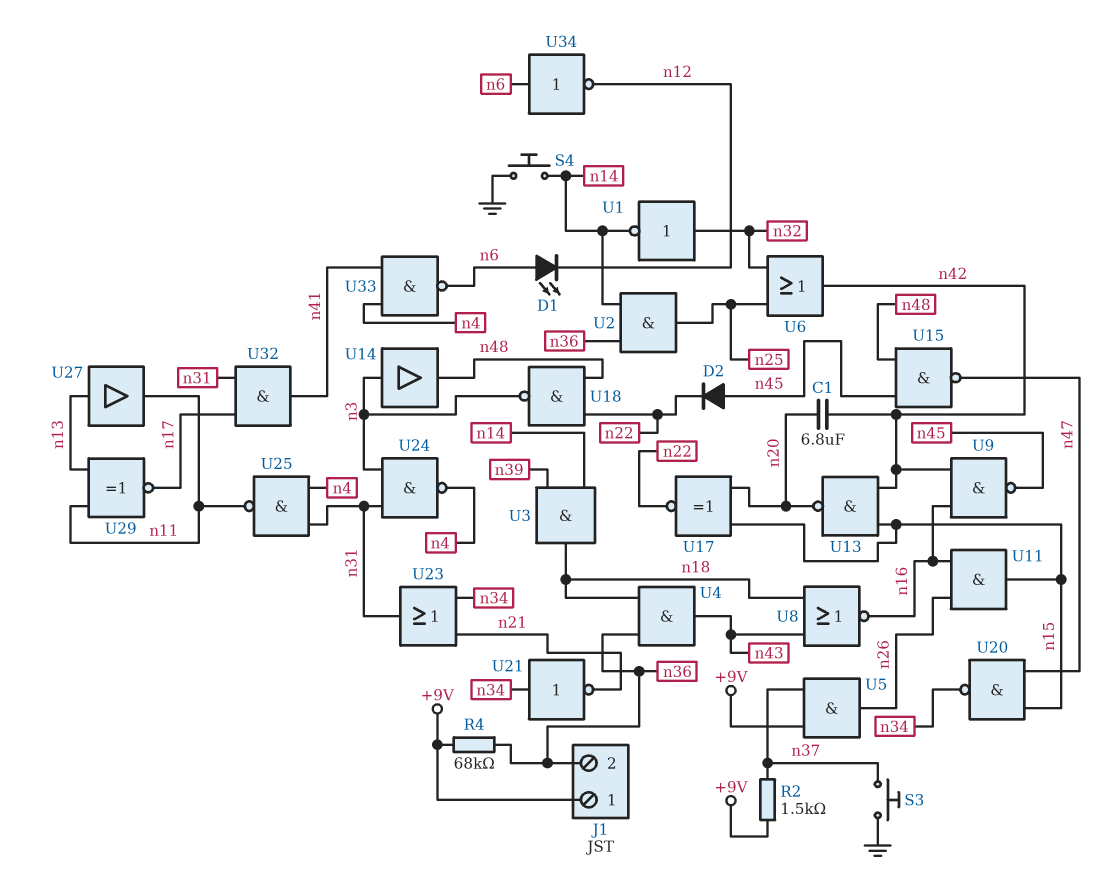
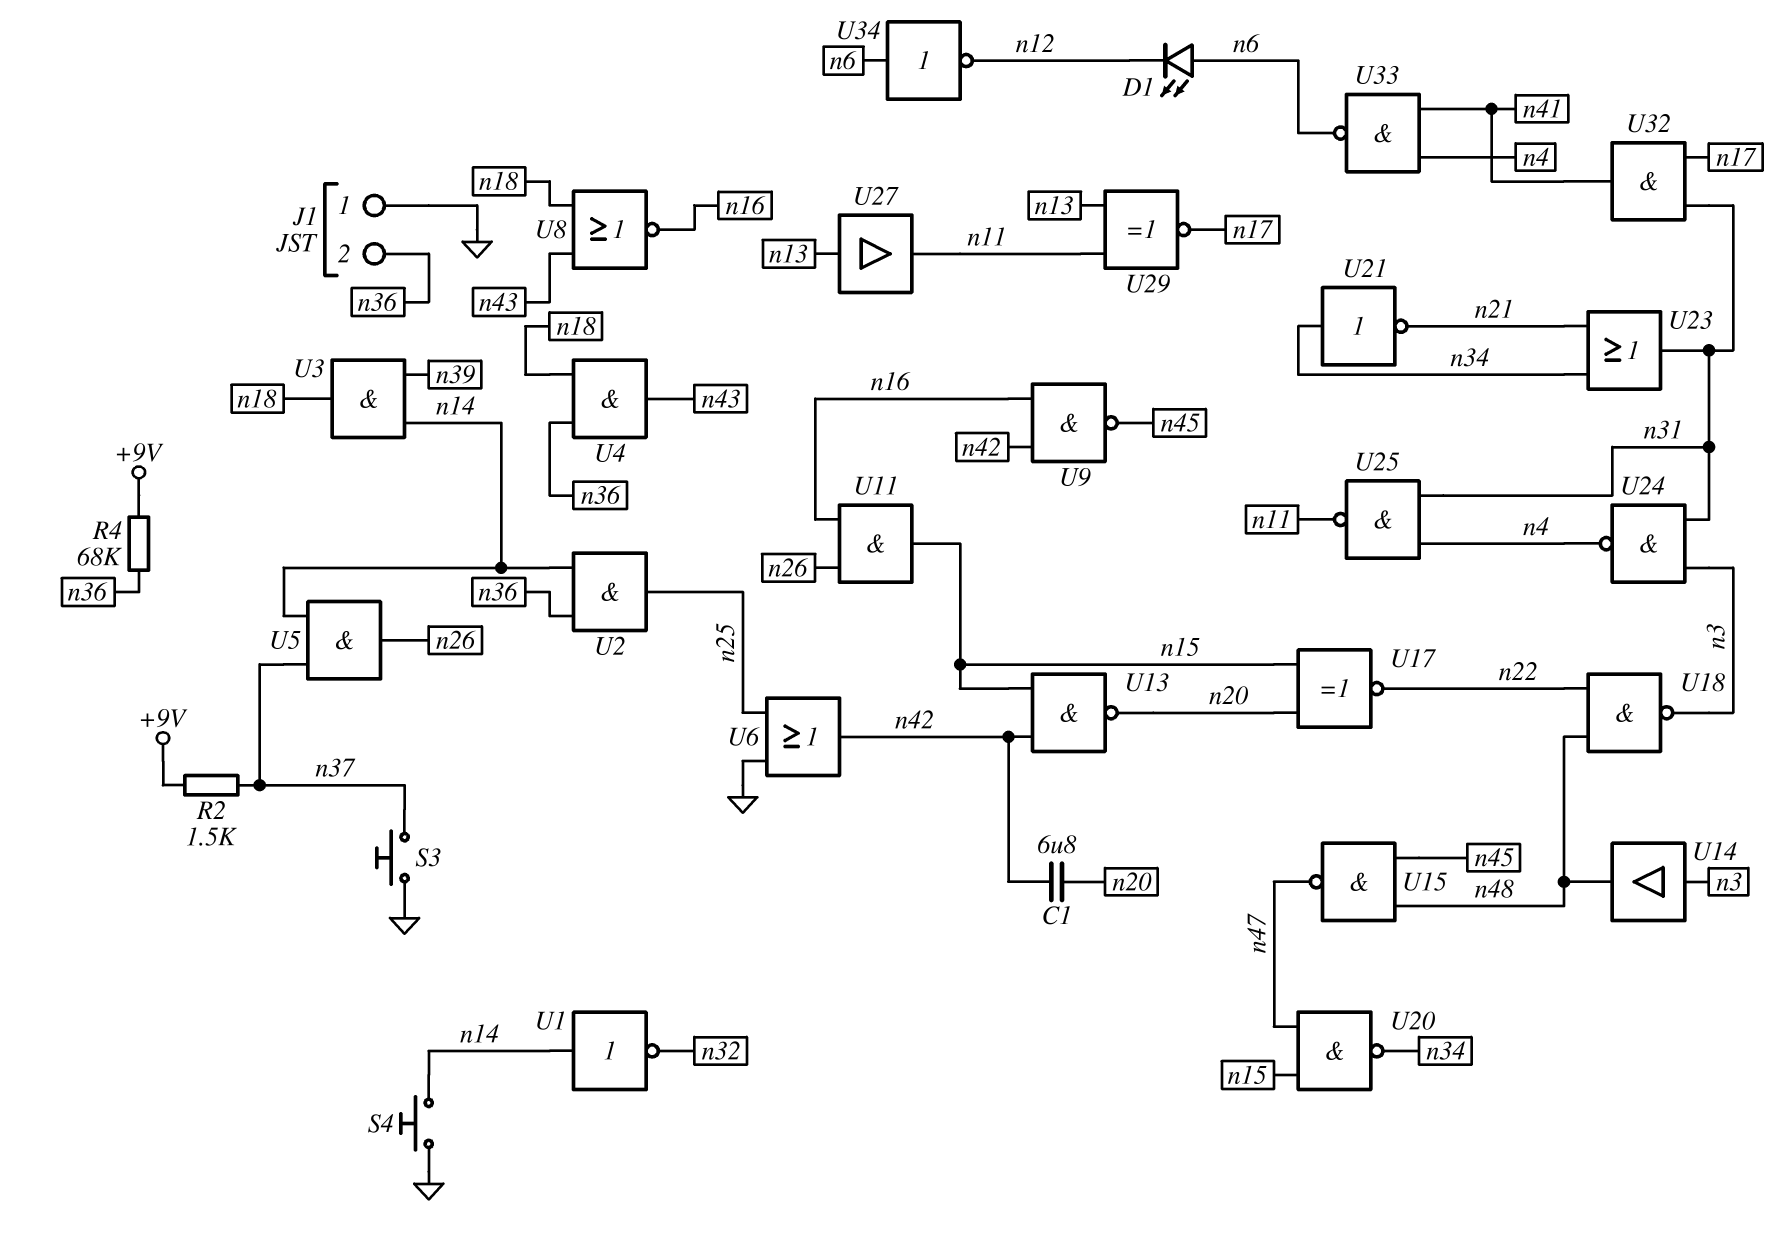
D2: diode (A n45, K n22) -> none
J1 pin 1: +9V -> GND
U1: NOT (in n32, out n14) -> NOT (in n14, out n32)
U5: AND (in +9V, in n37, out n26) -> AND (in n14, in n37, out n26)
U6: OR (in n25, in n32, out n42) -> OR (in GND, in n25, out n42)

